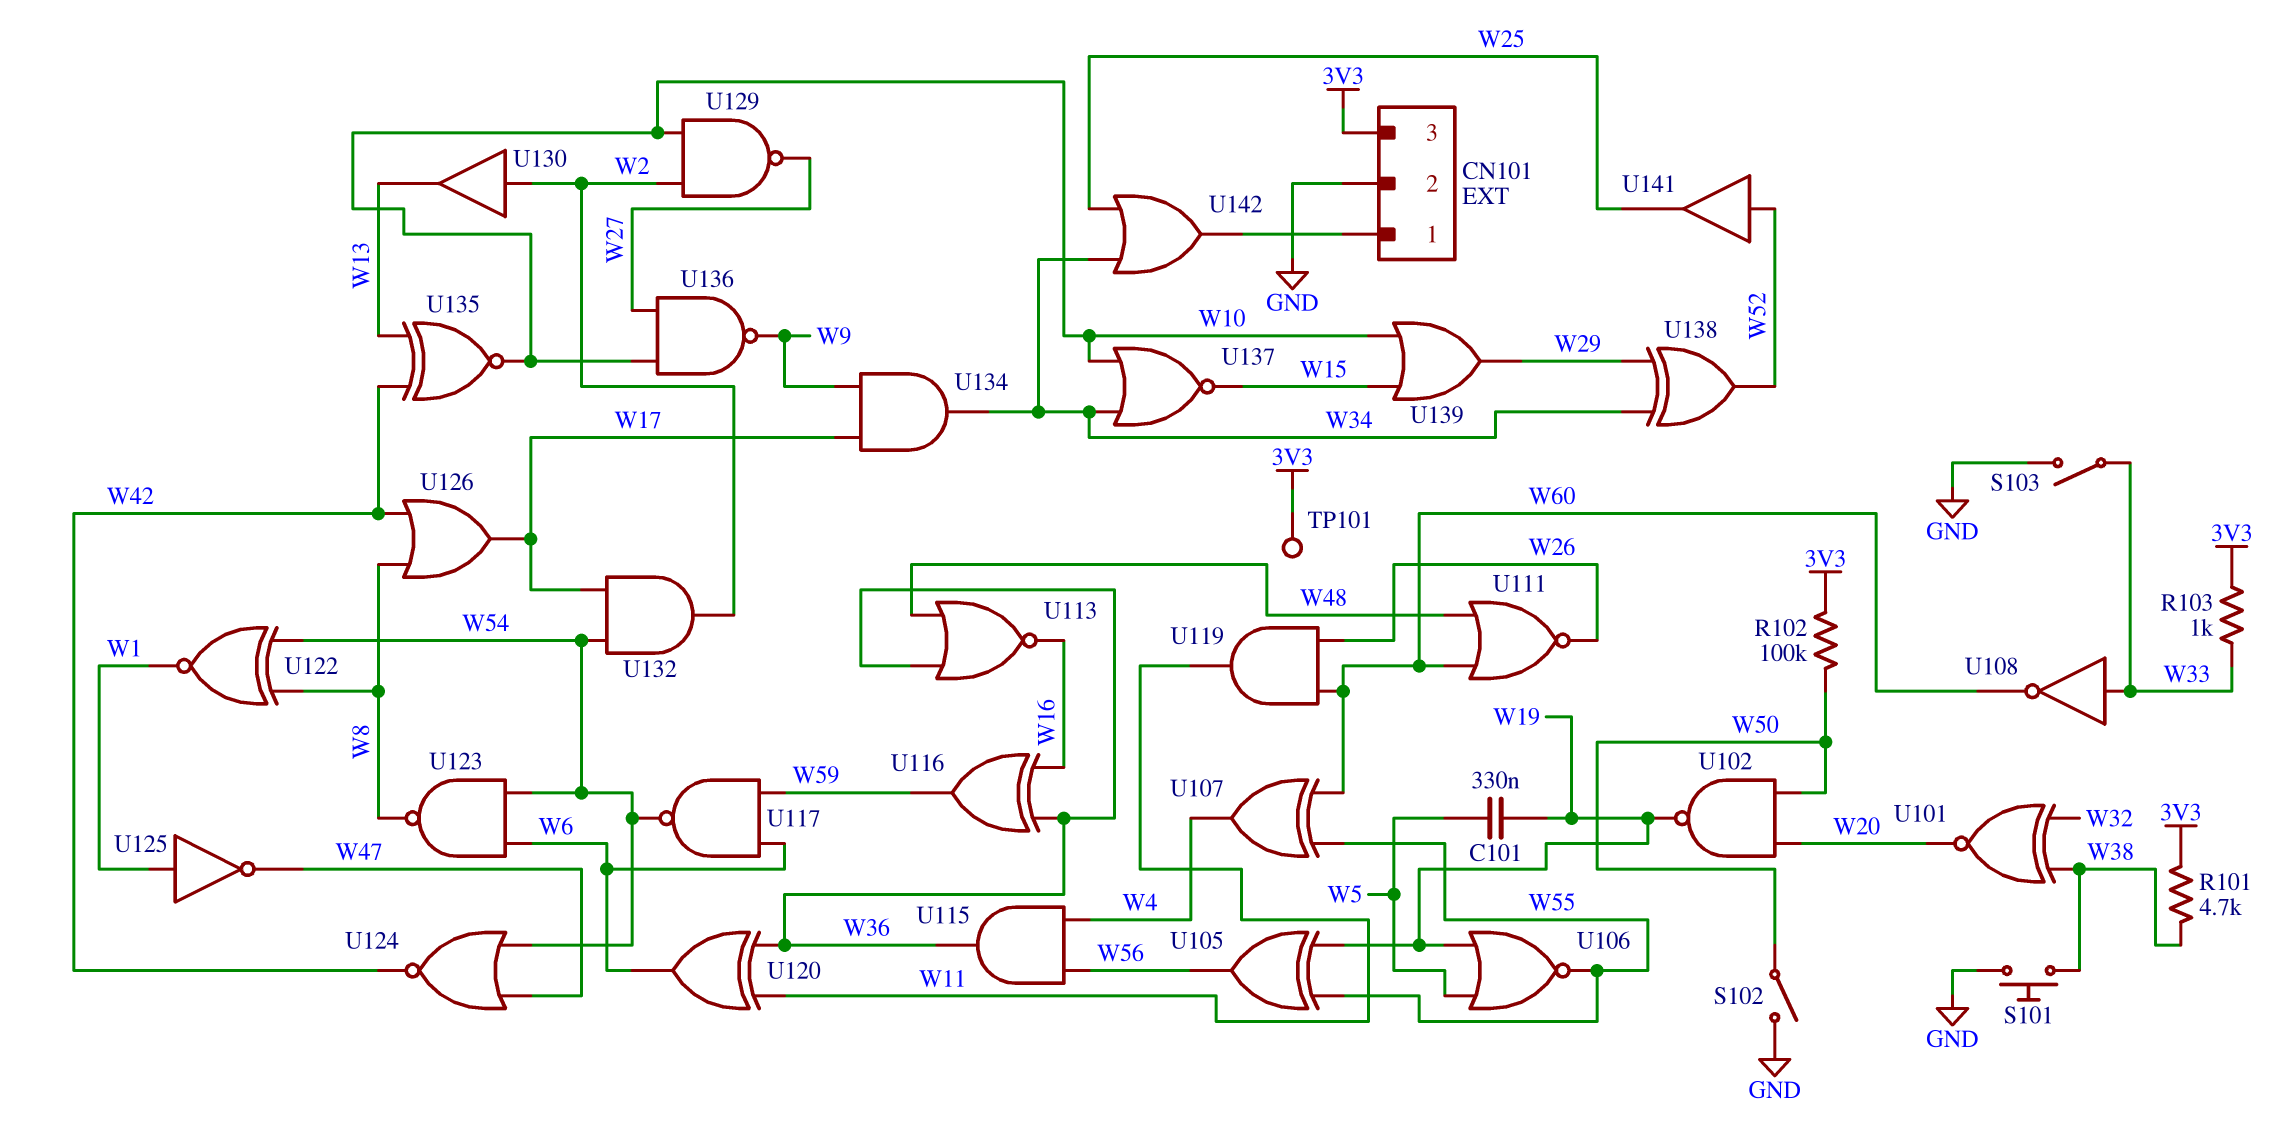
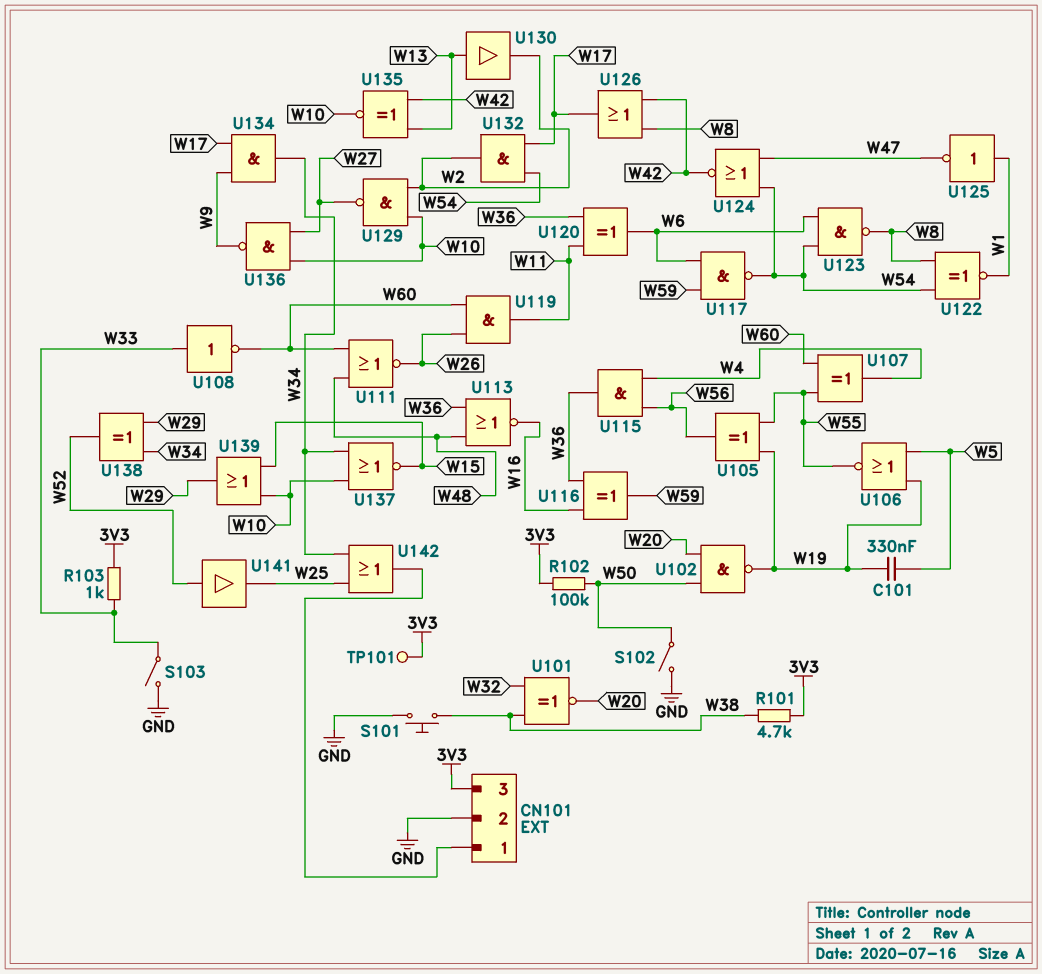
U130: buffer (in W2, out W13) -> buffer (in W13, out W2)

